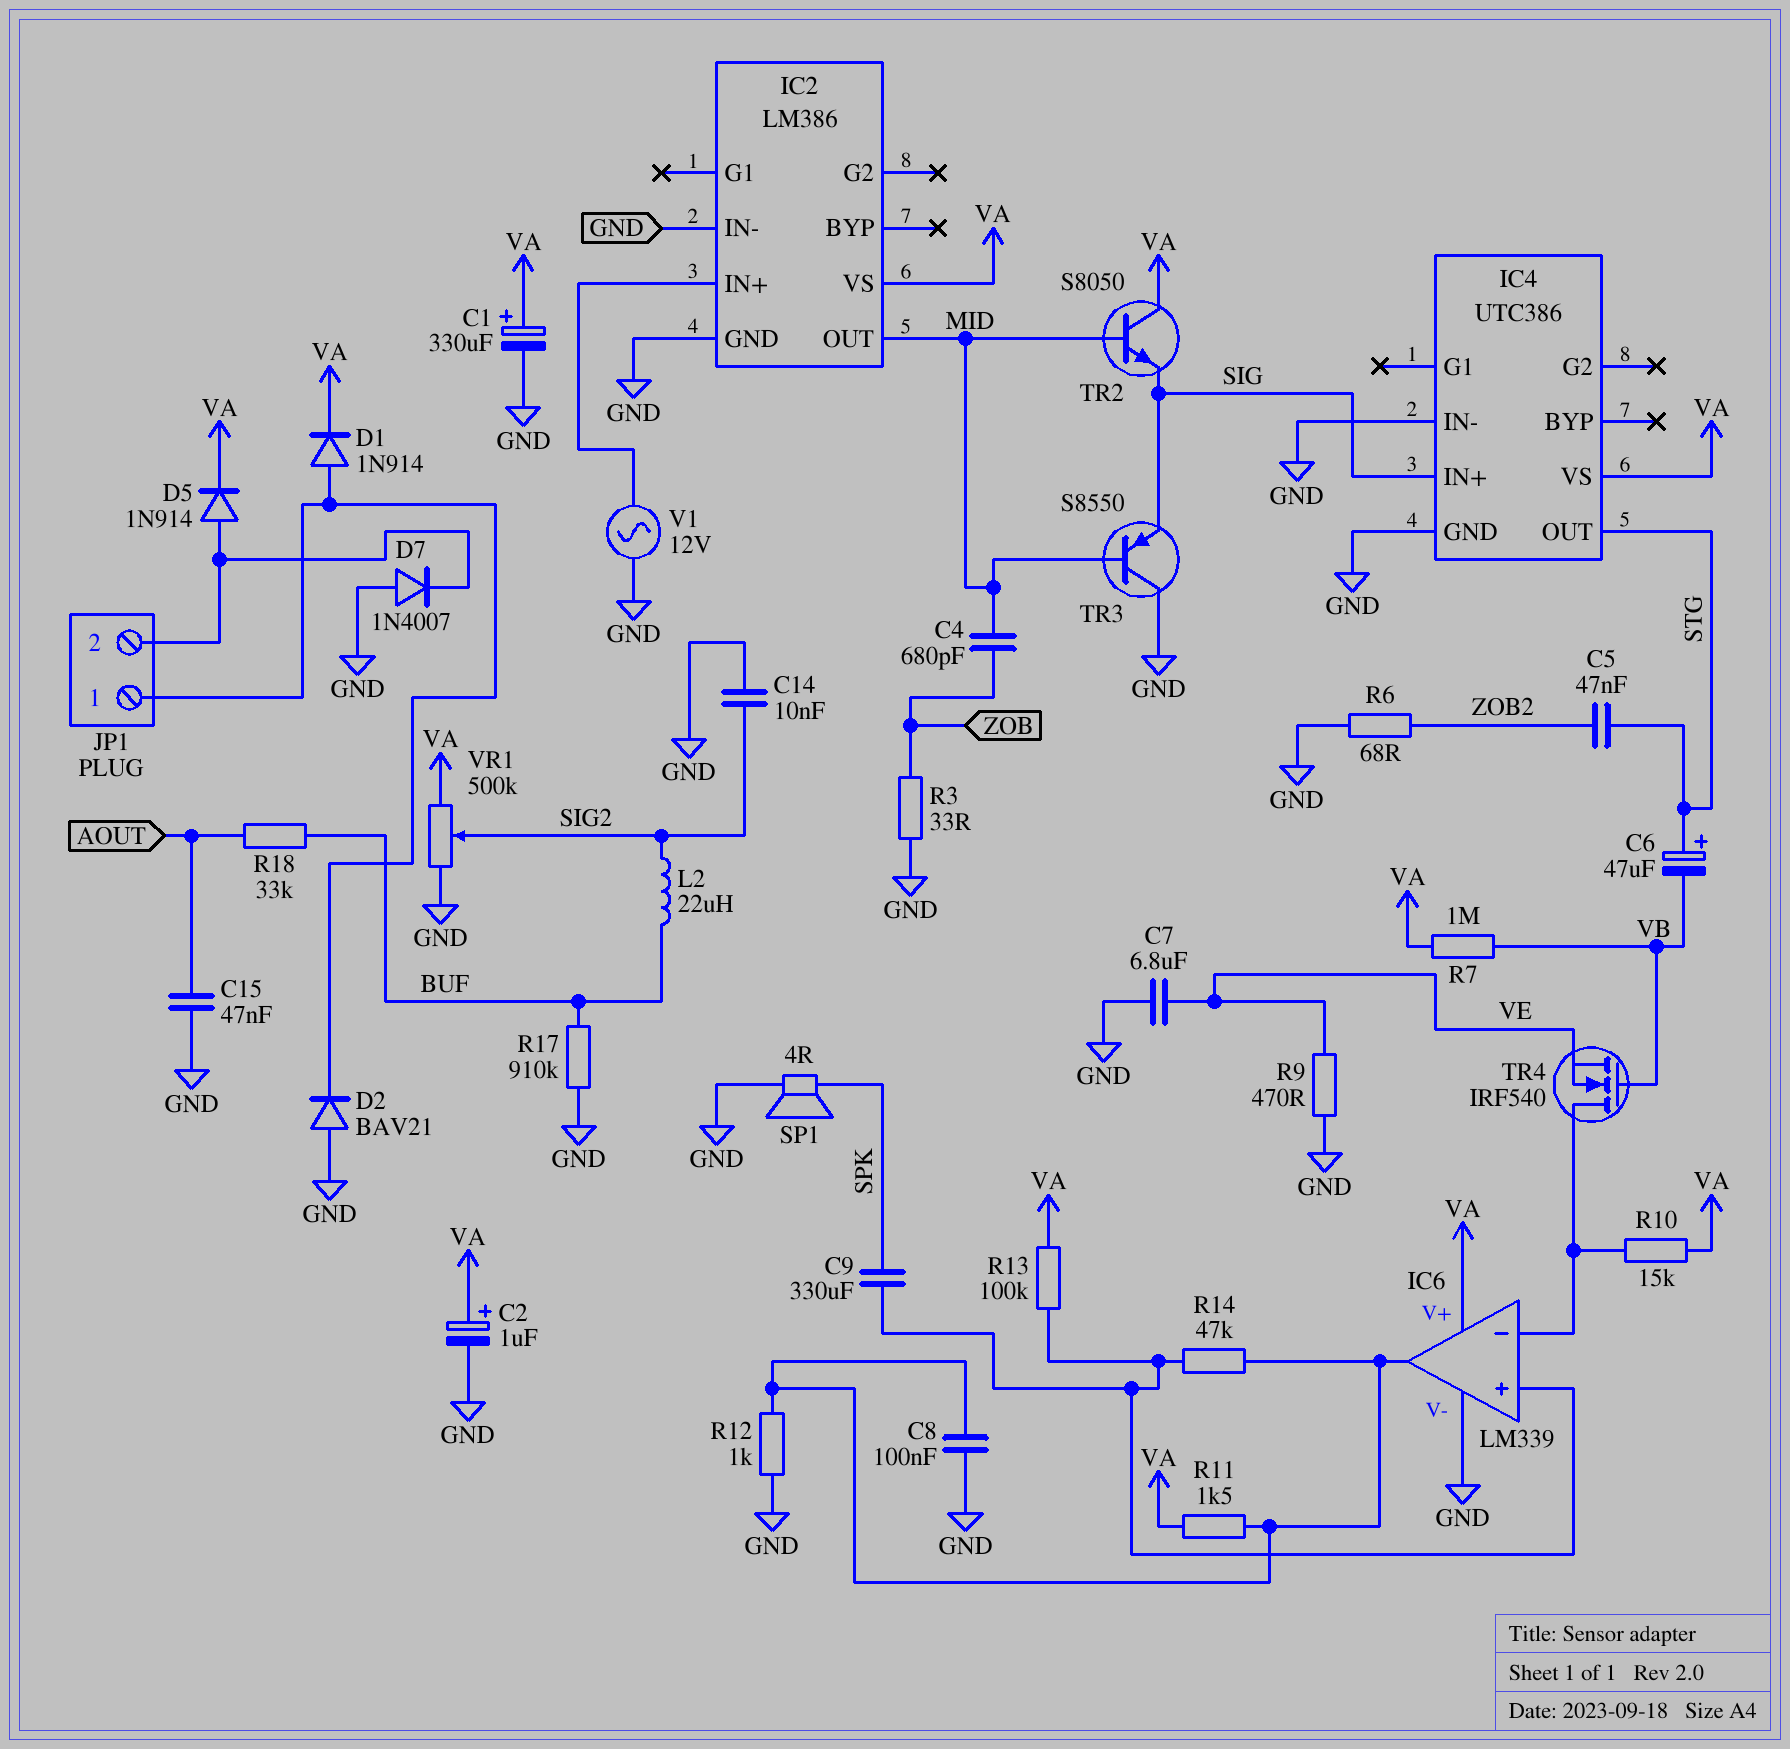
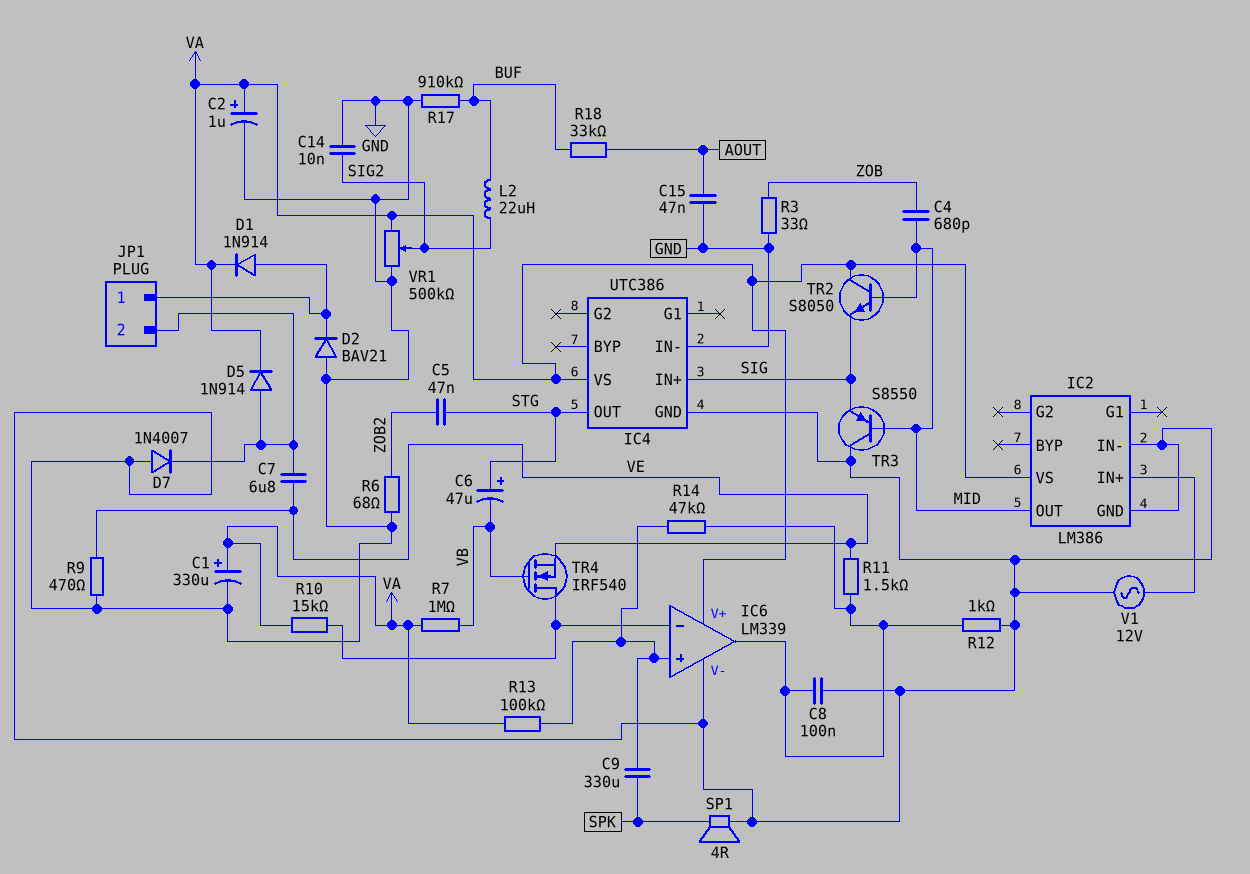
C7: 6.8uF (GND, VE) -> 6.8uF (JP1/2, VE)
R11: 1.5k (IC6/out, VA) -> 1.5k (IC6/out, VE)

